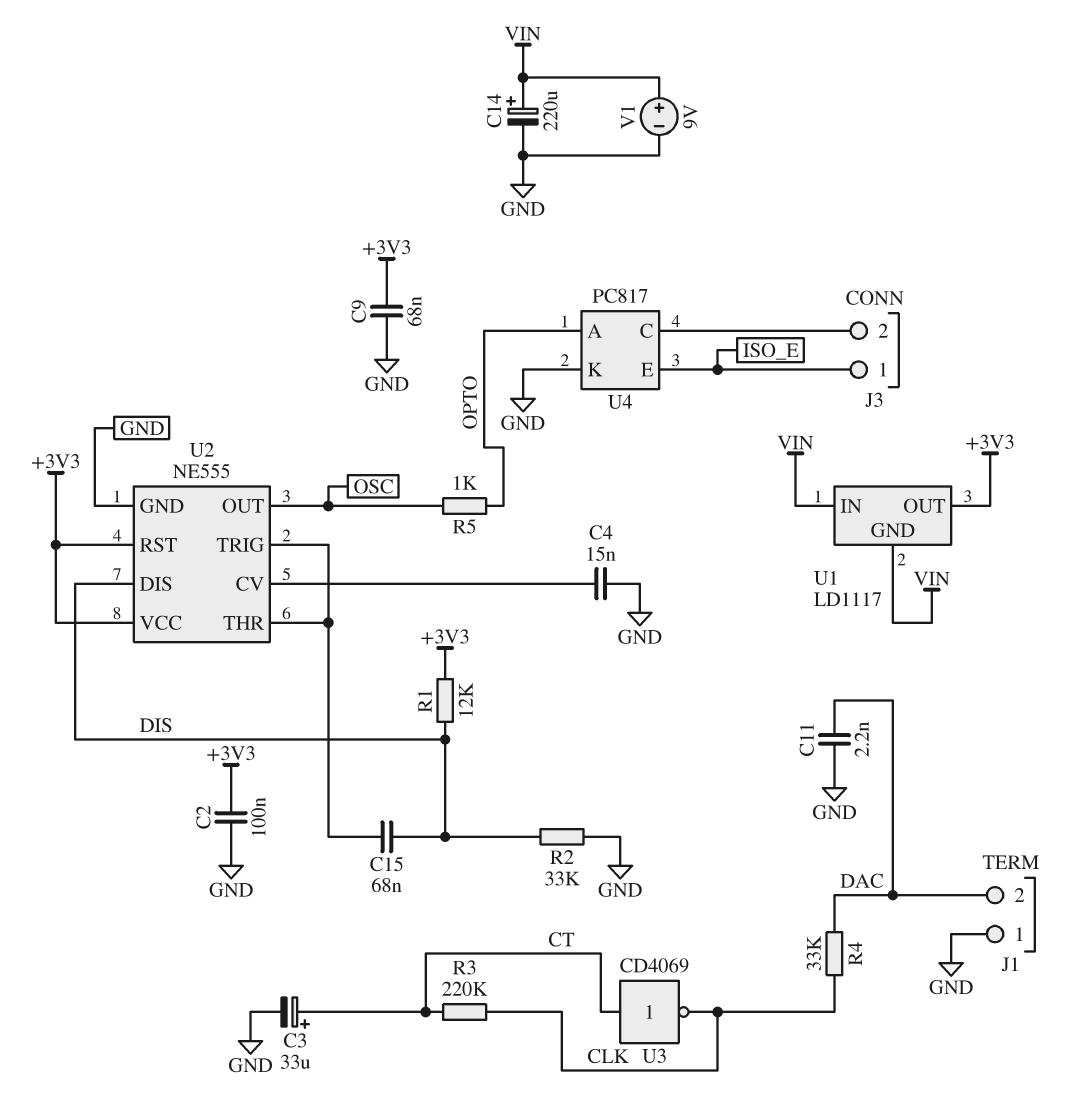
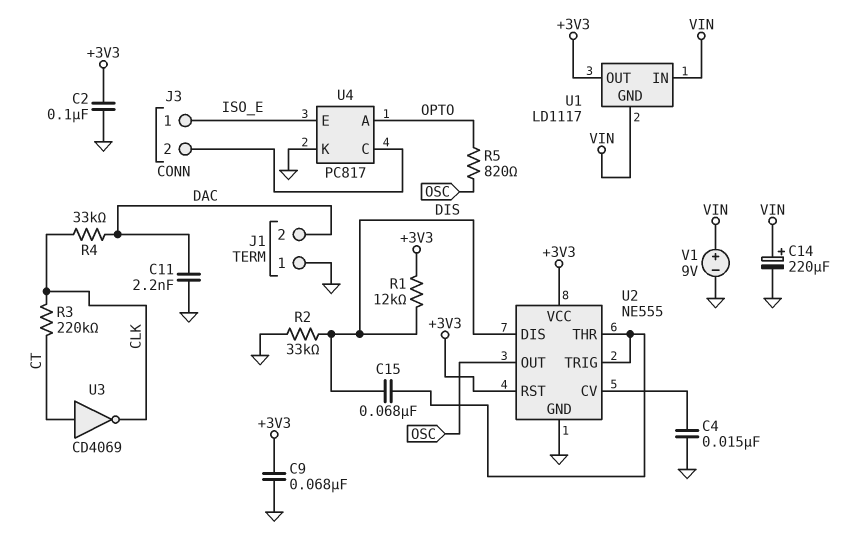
C3: 33uF (plus CT, minus GND) -> none
R5: 1k (OPTO, OSC) -> 820 (OPTO, OSC)

